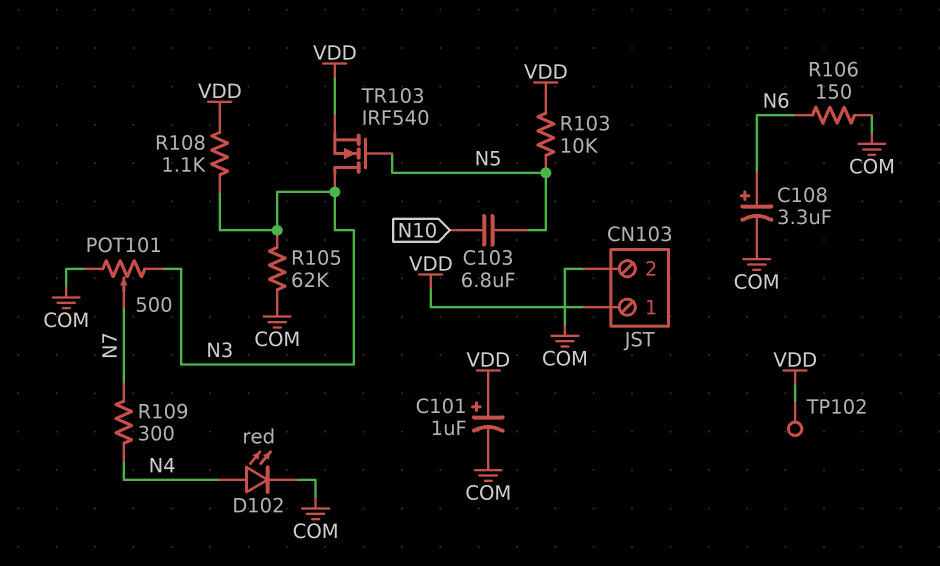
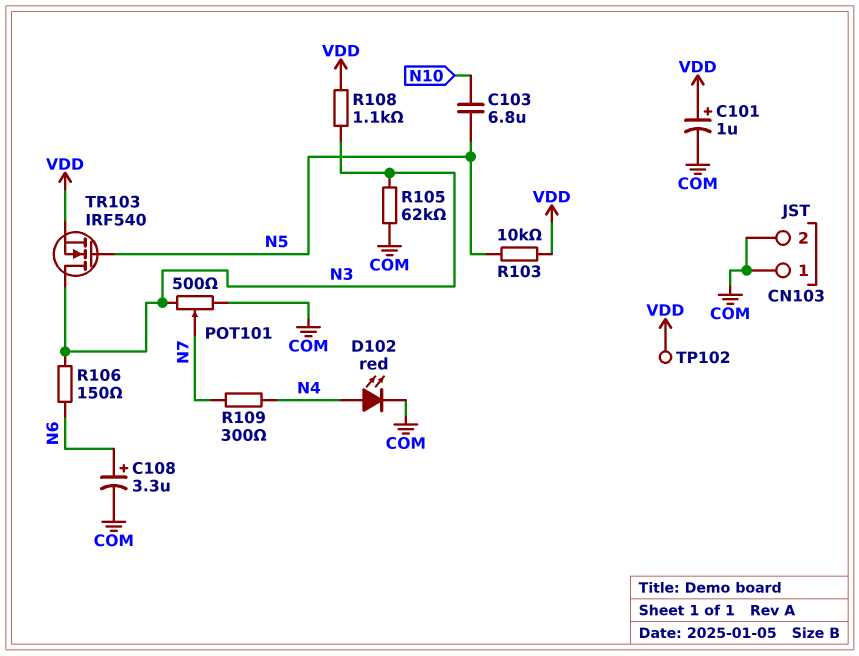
CN103 pin 1: VDD -> COM
R106: 150 (COM, N6) -> 150 (N3, N6)

